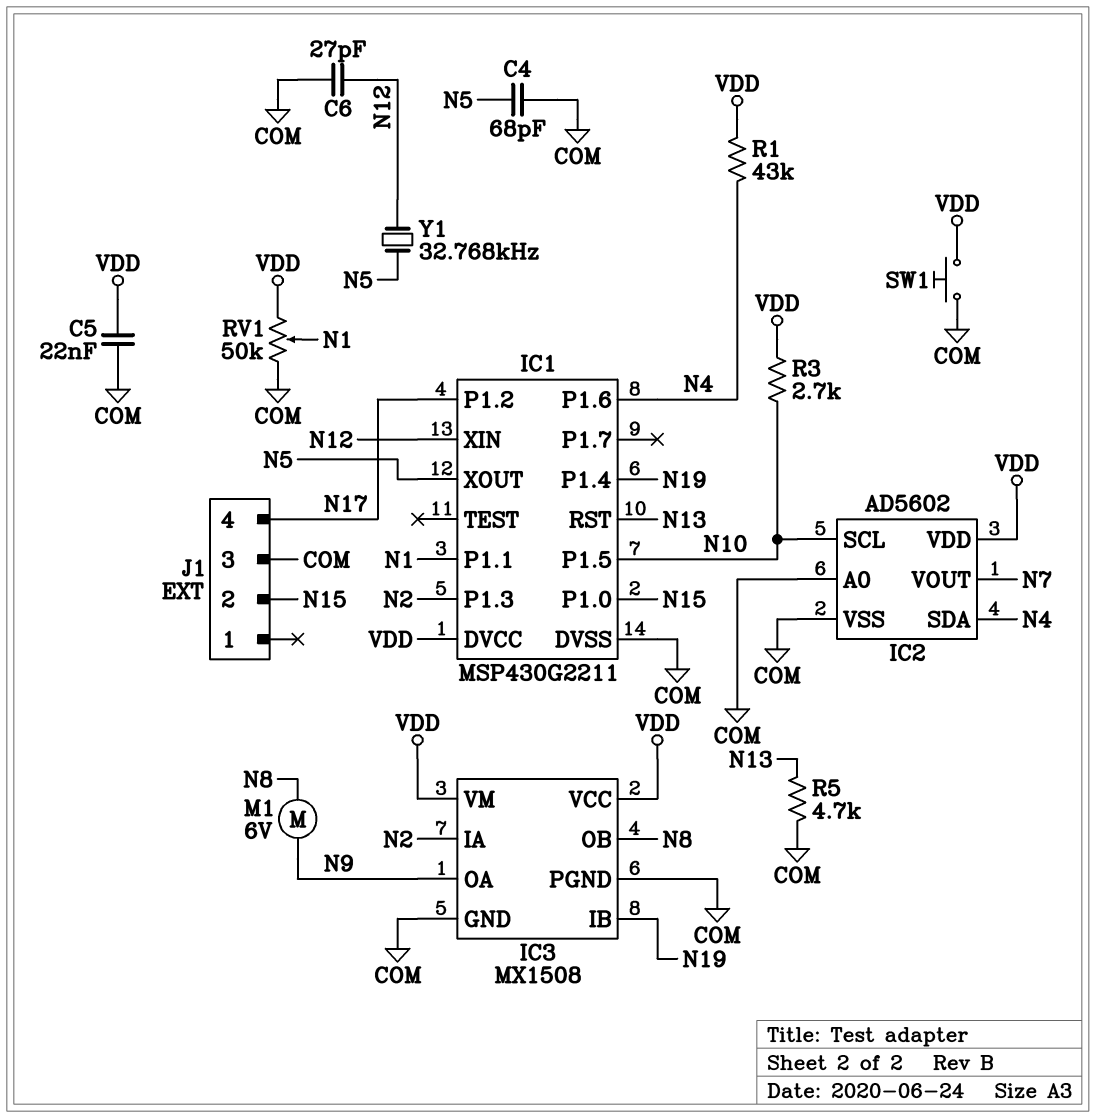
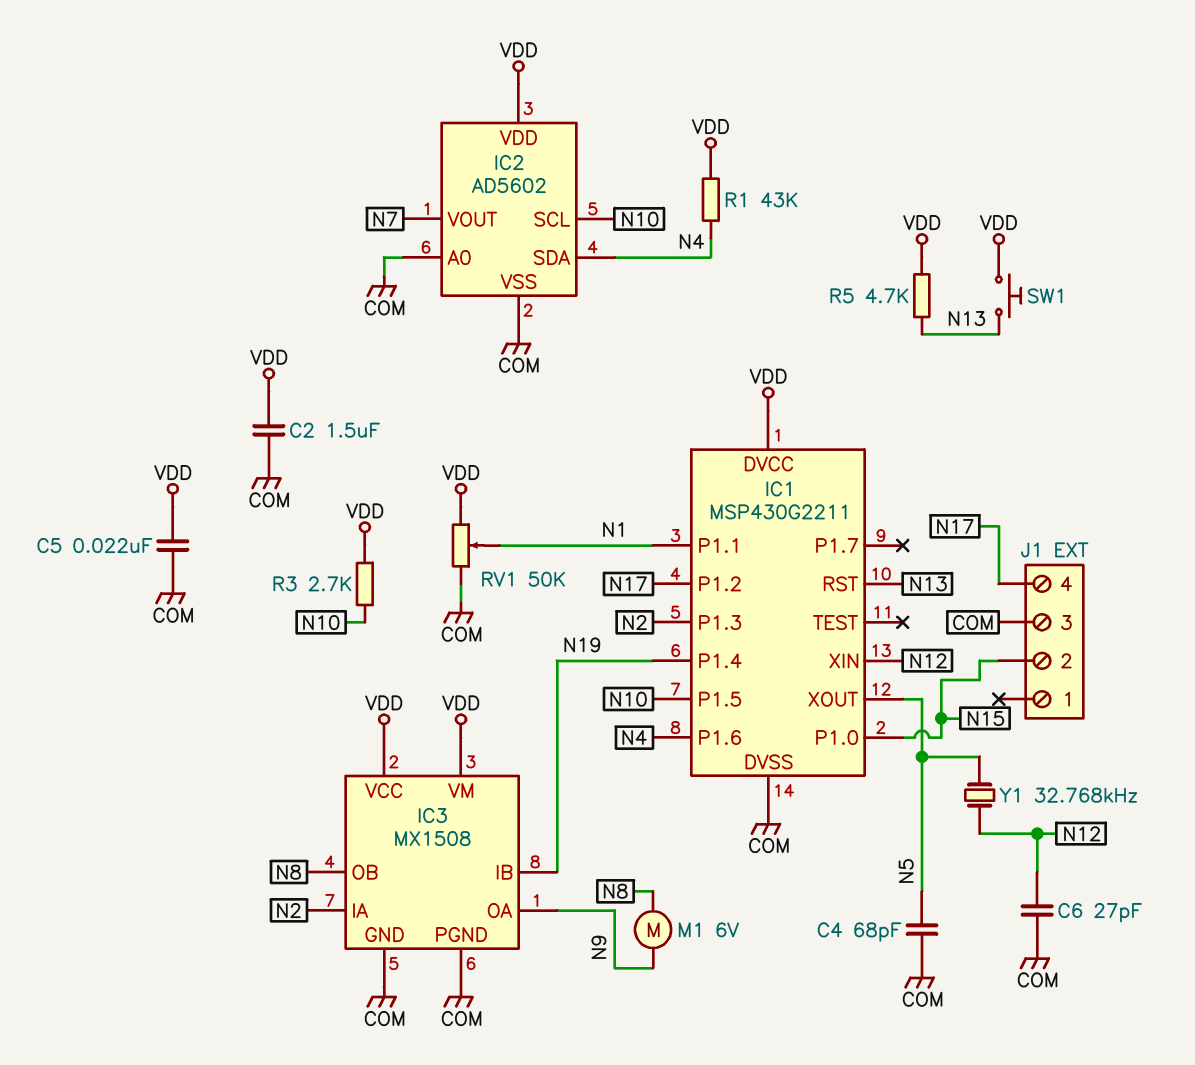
C2: none -> 1.5uF (COM, VDD)
R5: 4.7k (COM, N13) -> 4.7k (N13, VDD)
SW1: button (COM, VDD) -> button (N13, VDD)

